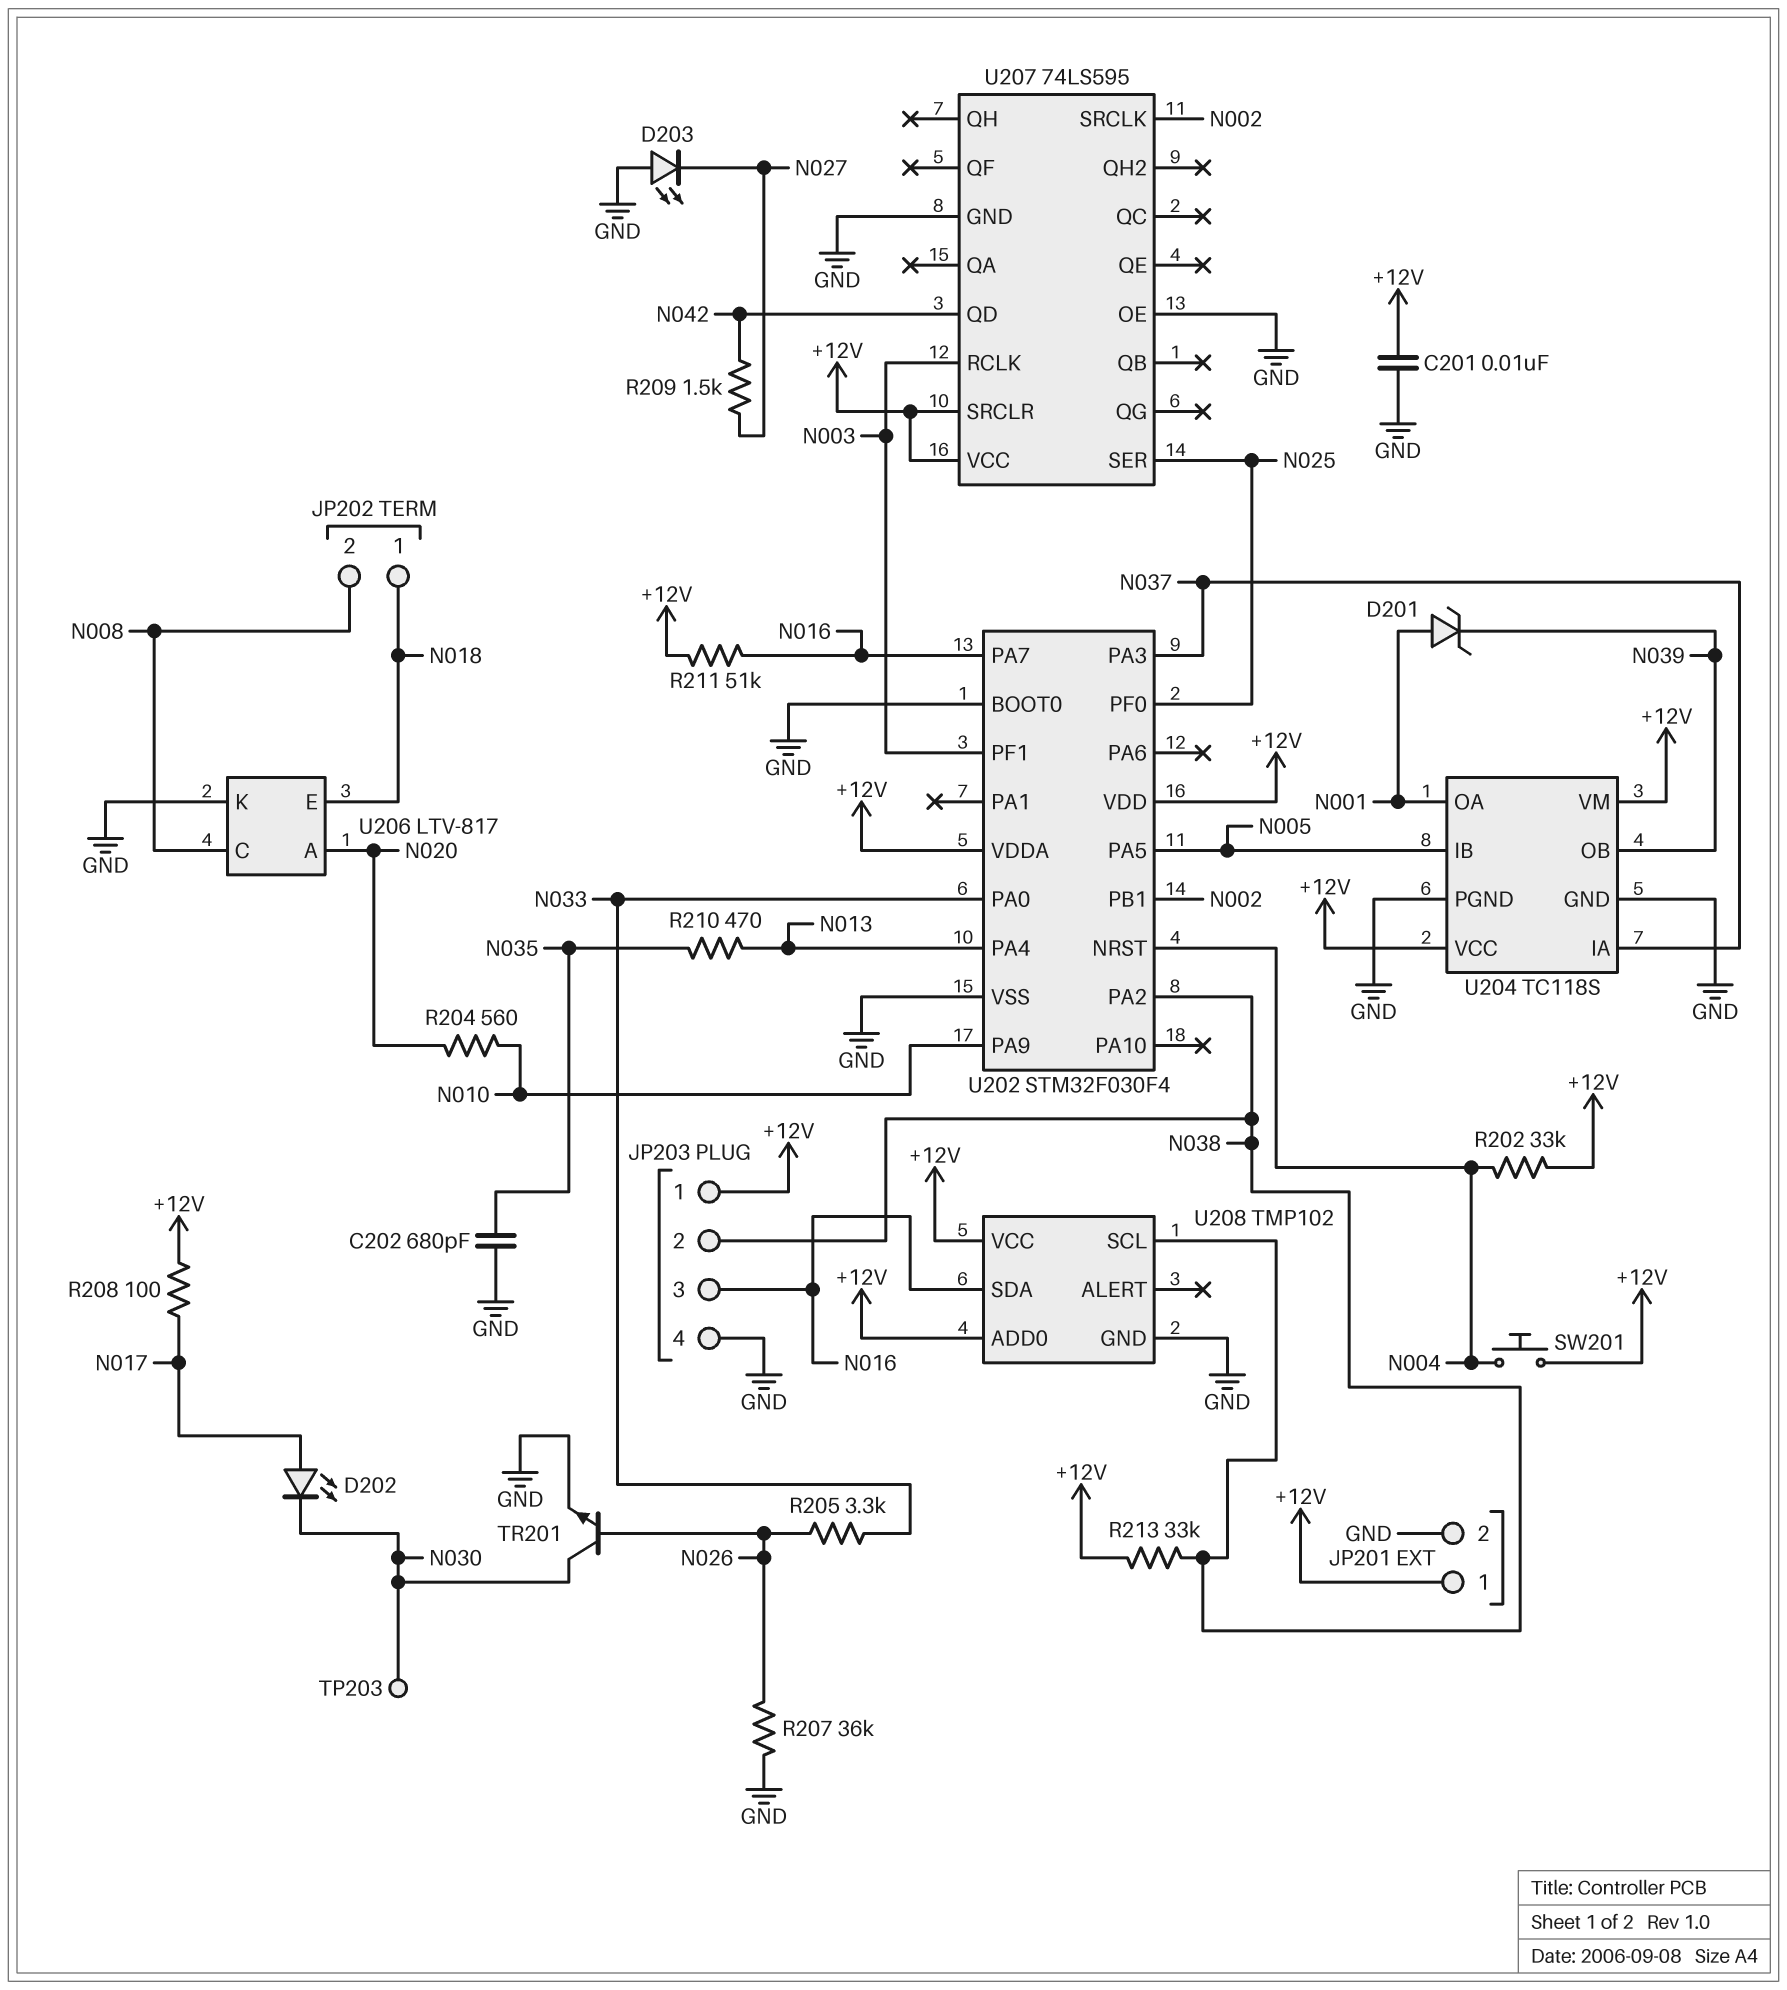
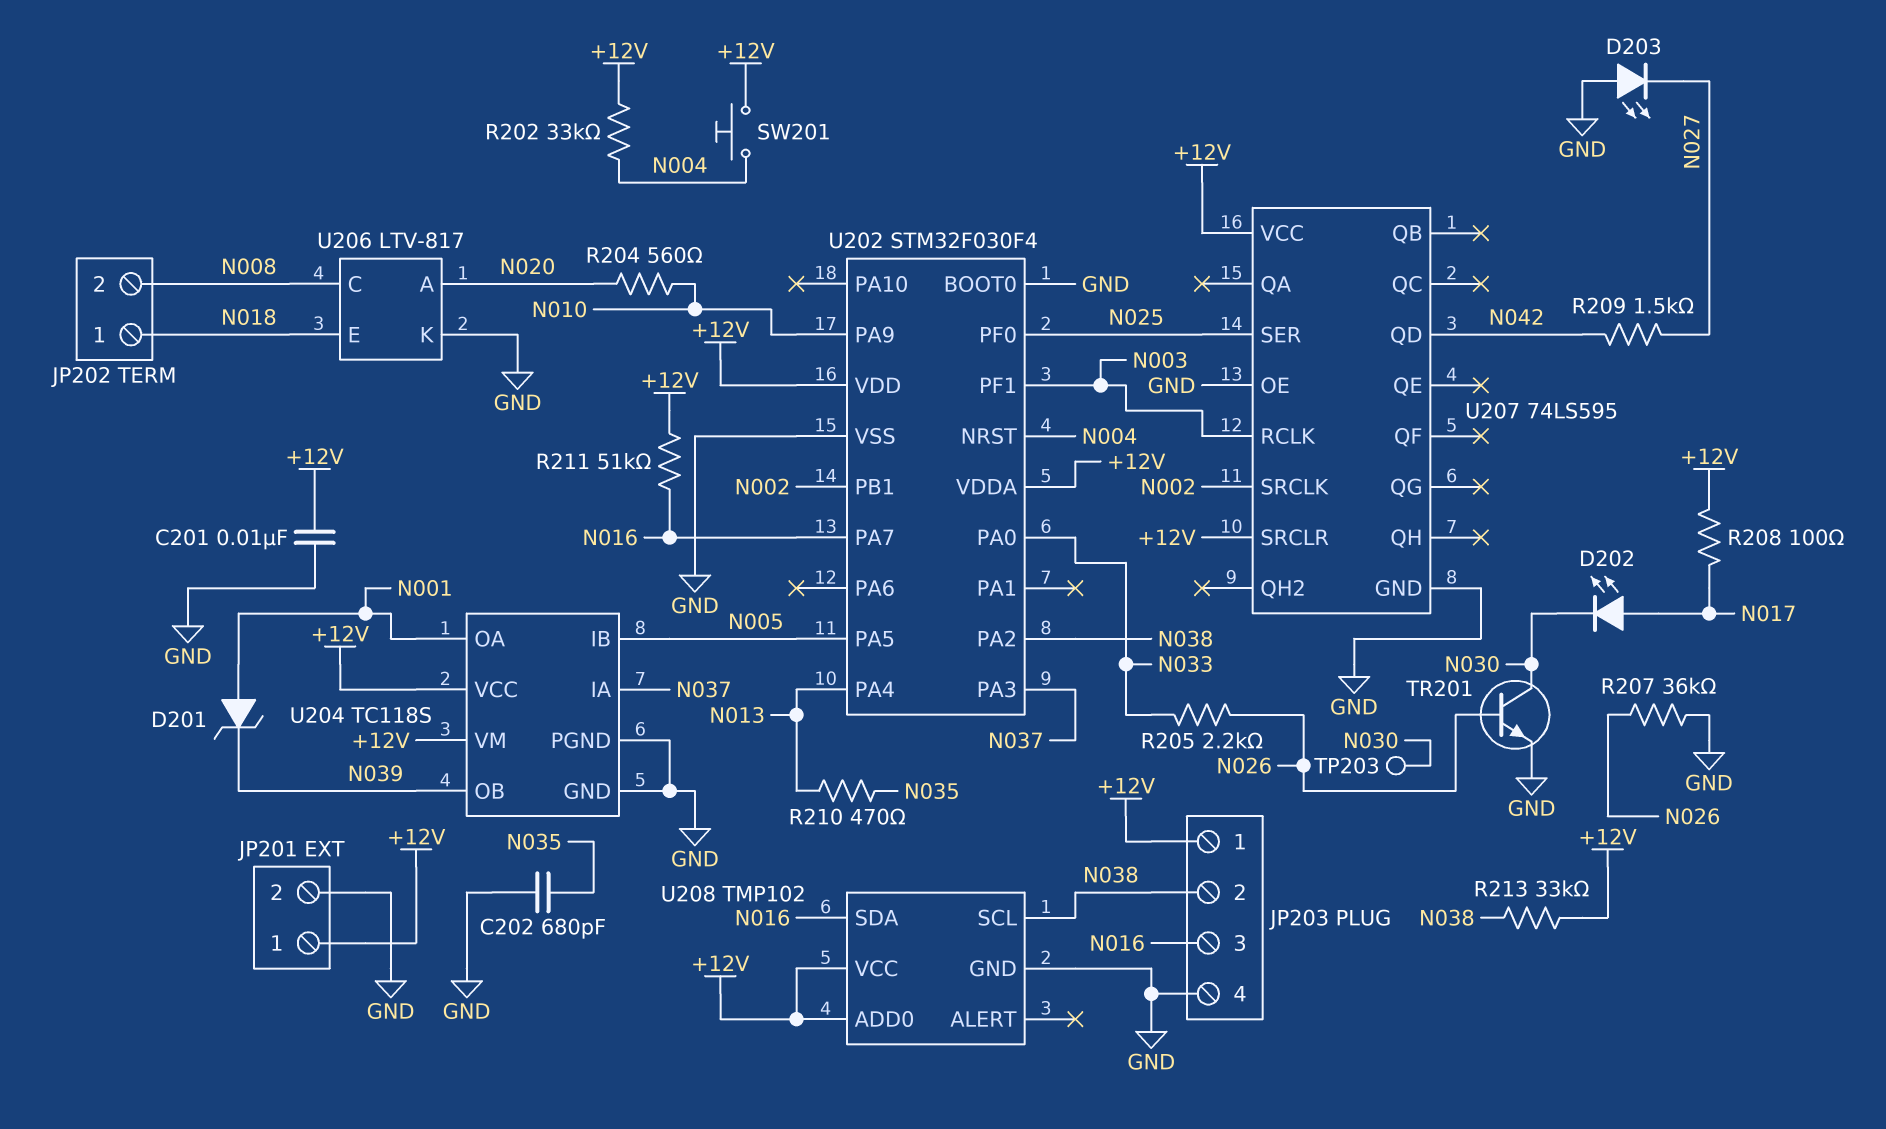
R205: 3.3k (N026, N033) -> 2.2k (N026, N033)

